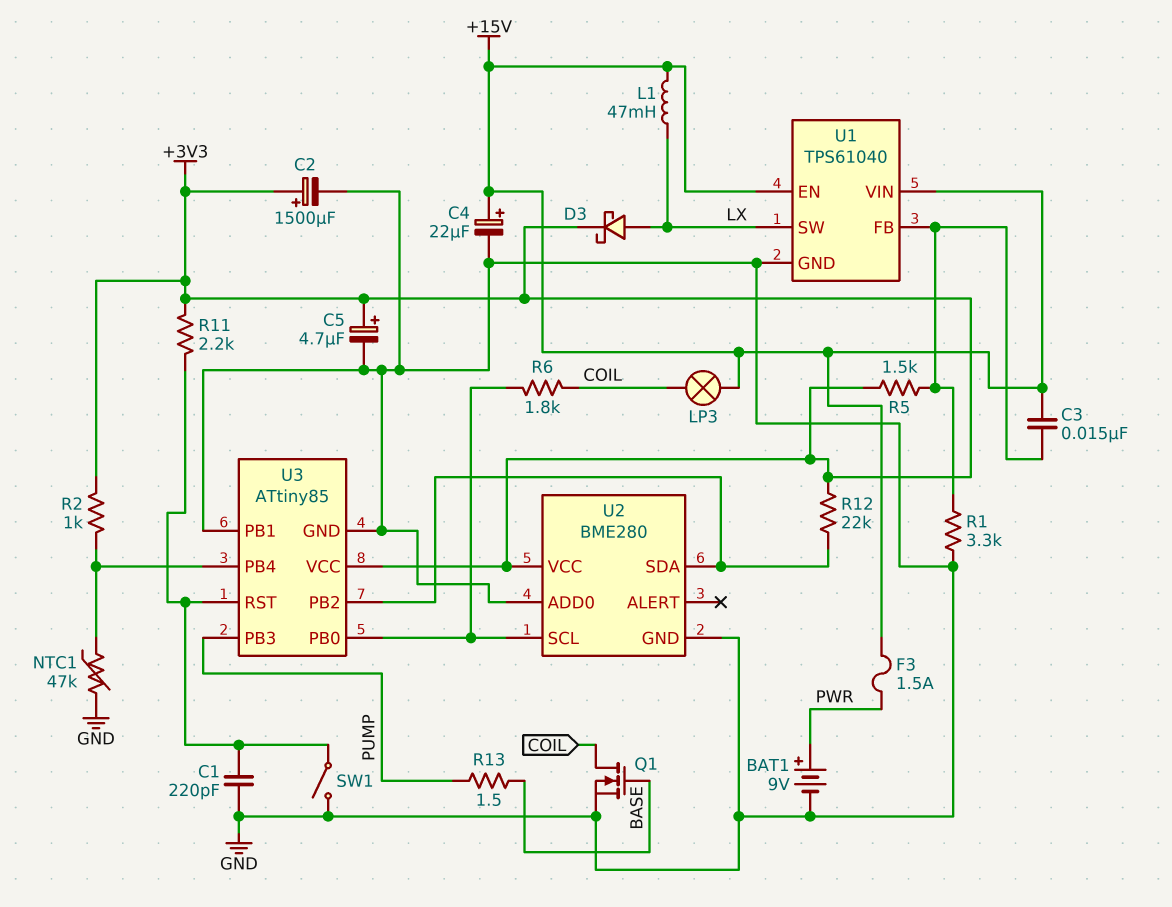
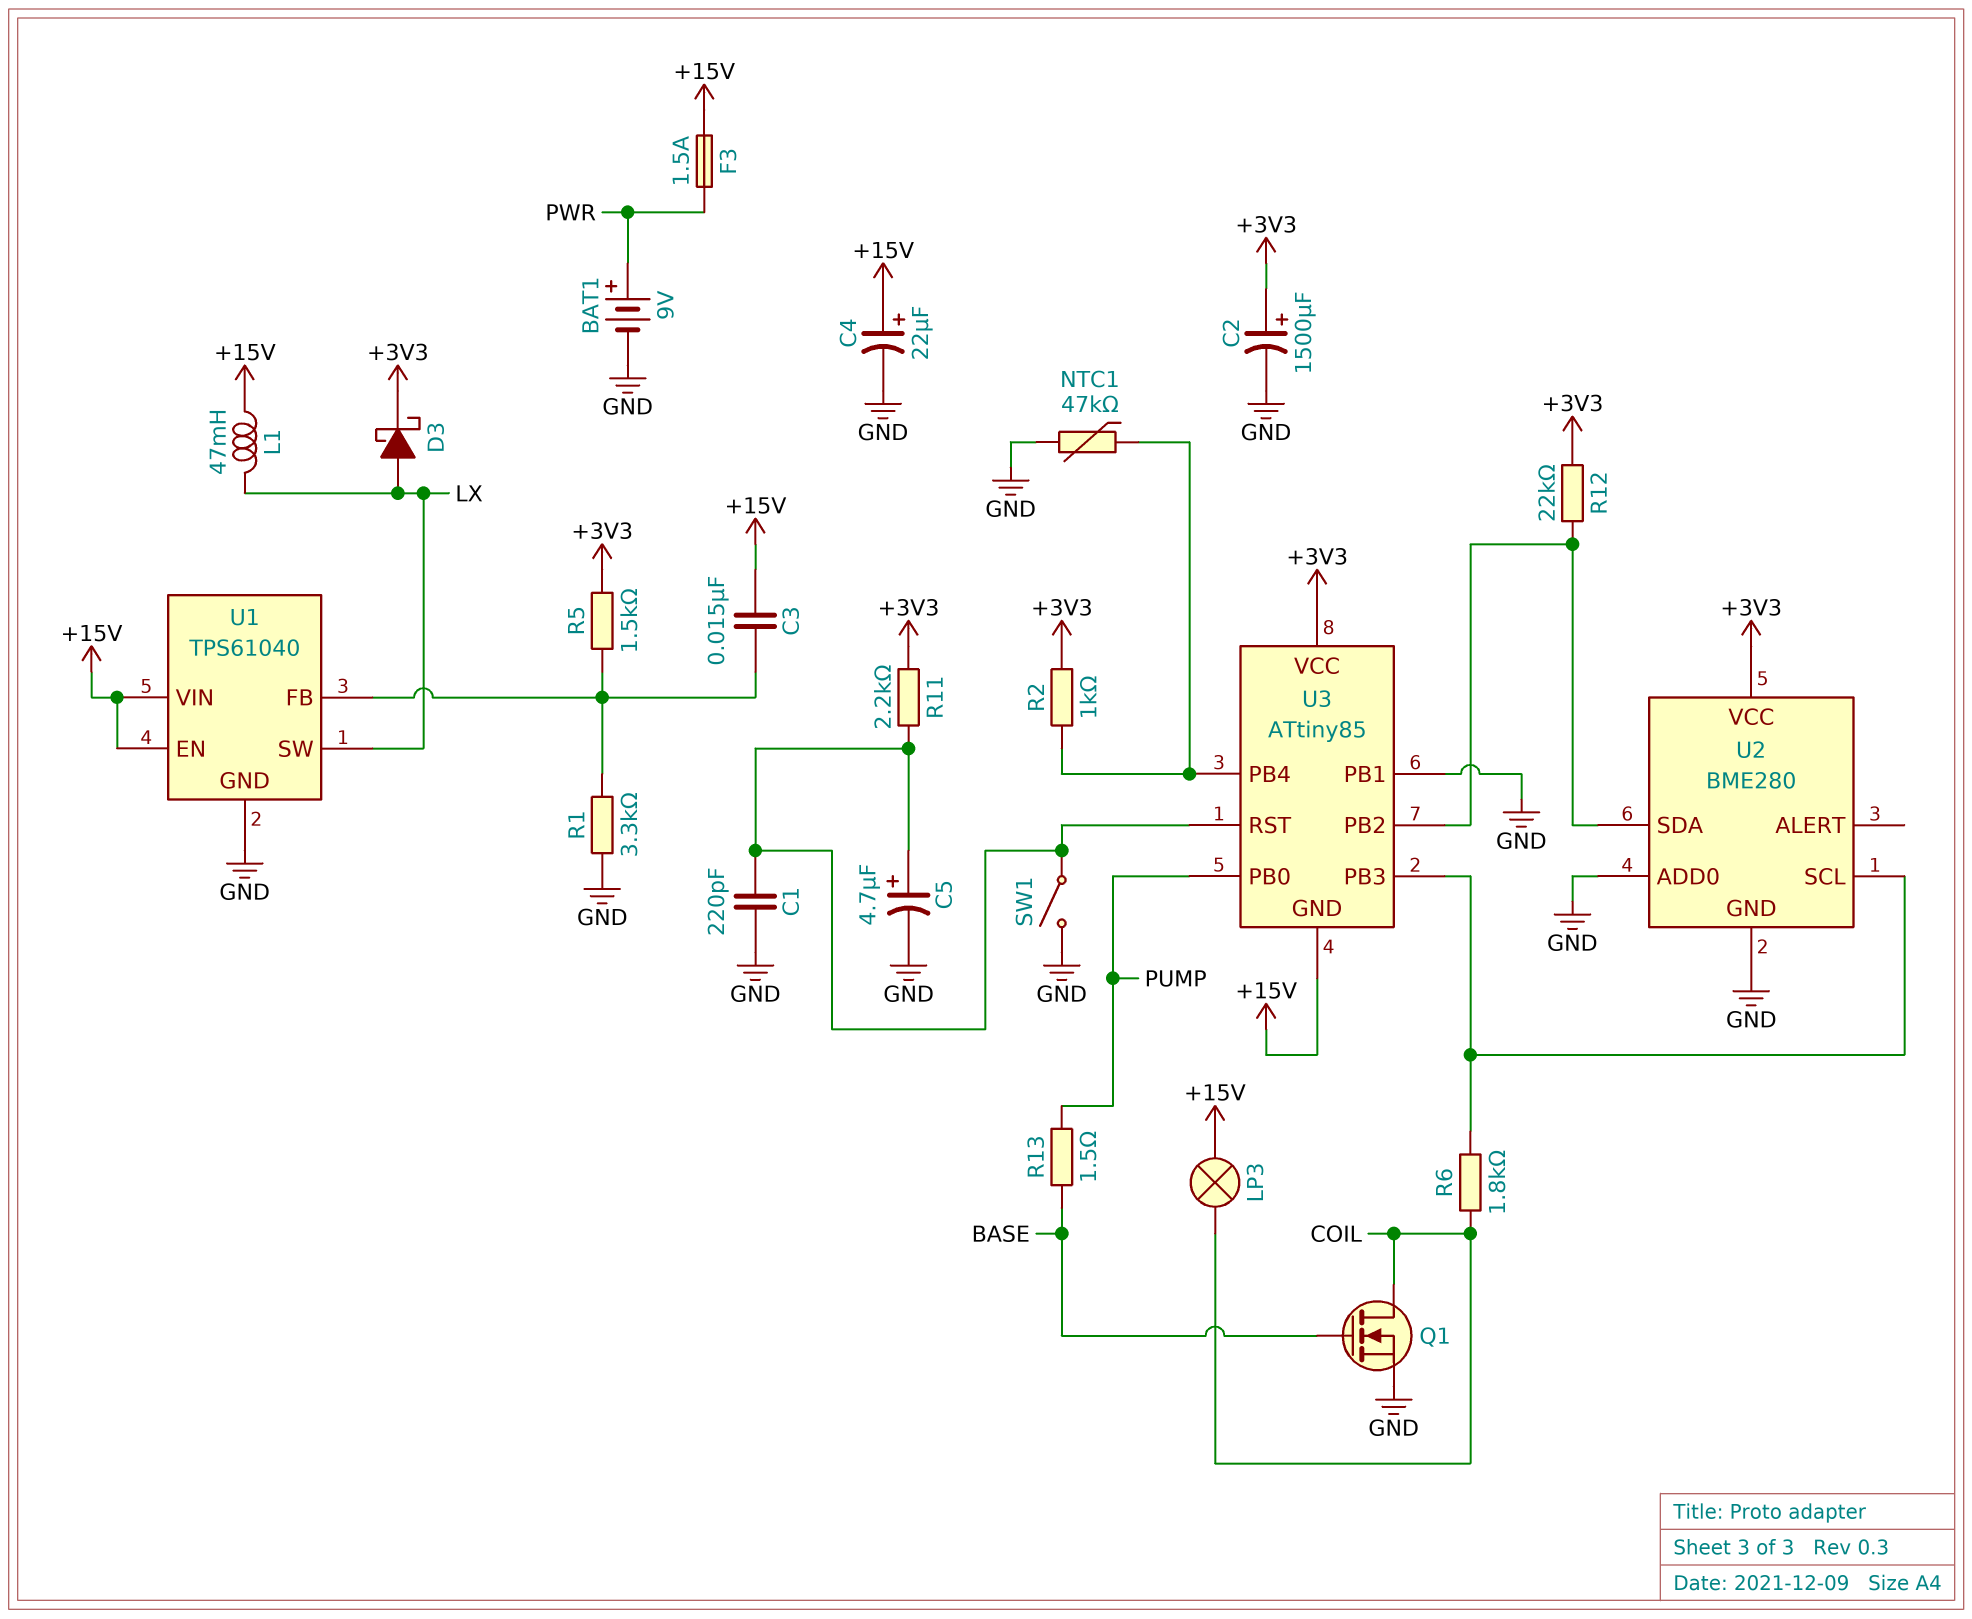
C5: 4.7uF (plus +3V3, minus GND) -> 4.7uF (plus U3/RST, minus GND)
U3 pin GND: GND -> +15V
U3 pin PB0: U2/SCL -> PUMP
U3 pin PB3: PUMP -> U2/SCL

